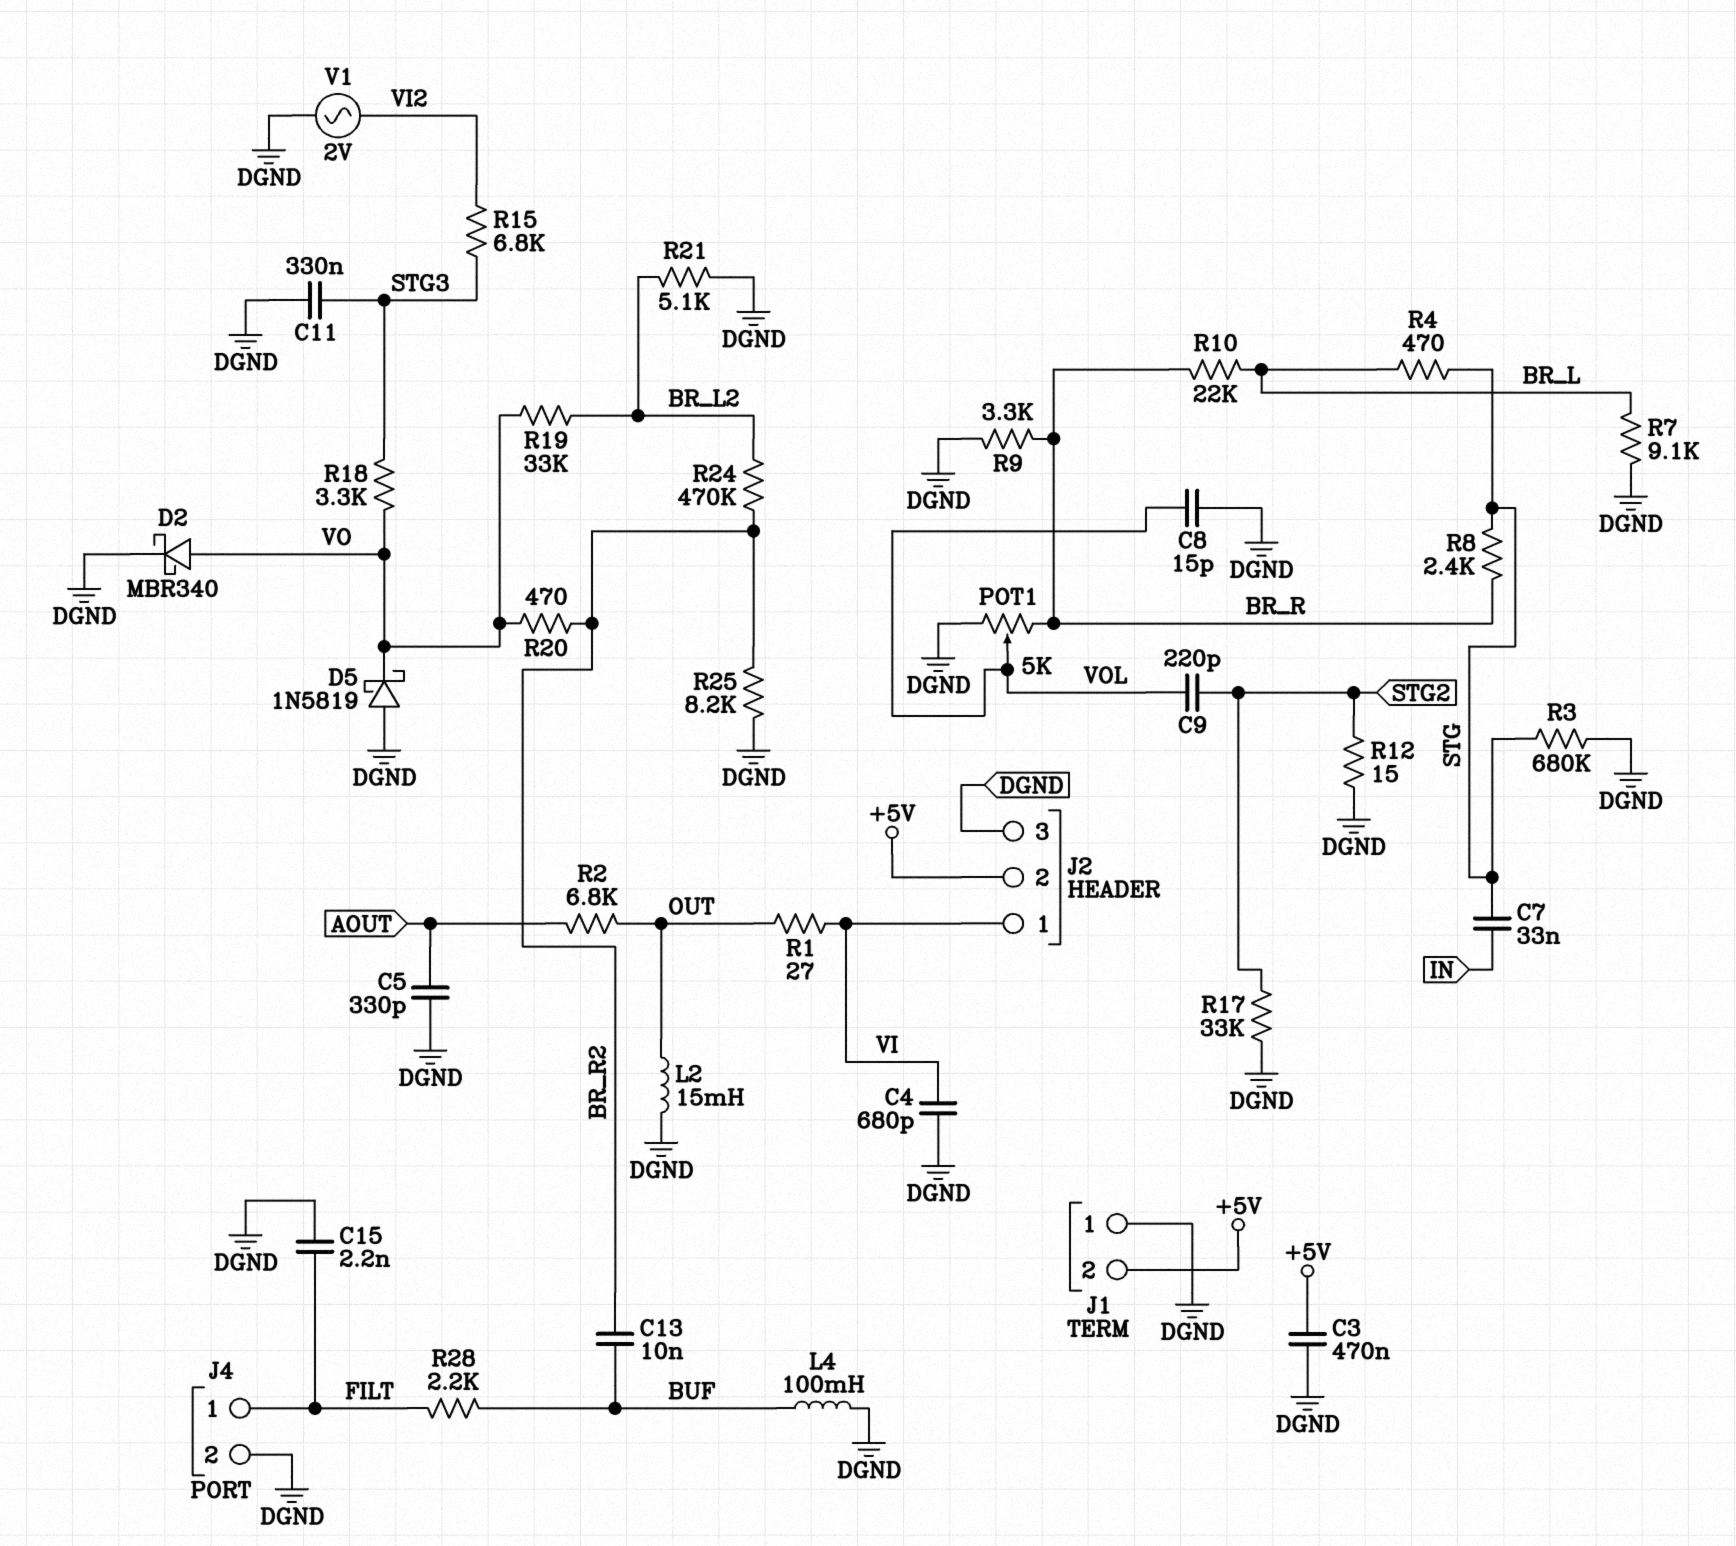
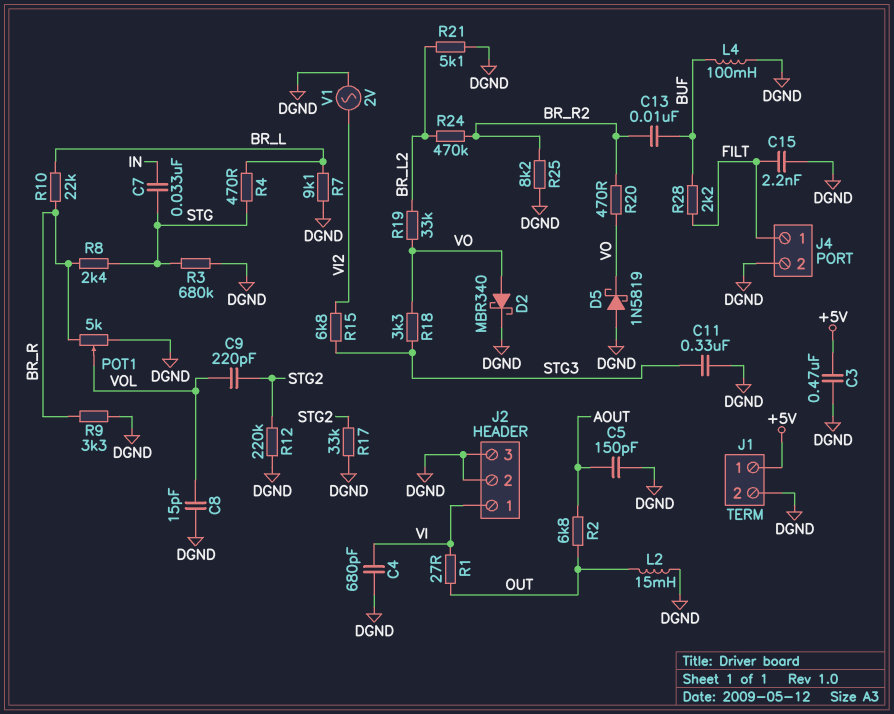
C5: 330pF (AOUT, DGND) -> 150pF (AOUT, DGND)
J1 pin 1: DGND -> +5V
J1 pin 2: +5V -> DGND
J2 pin 2: +5V -> DGND
R12: 15 (DGND, STG2) -> 220k (DGND, STG2)

